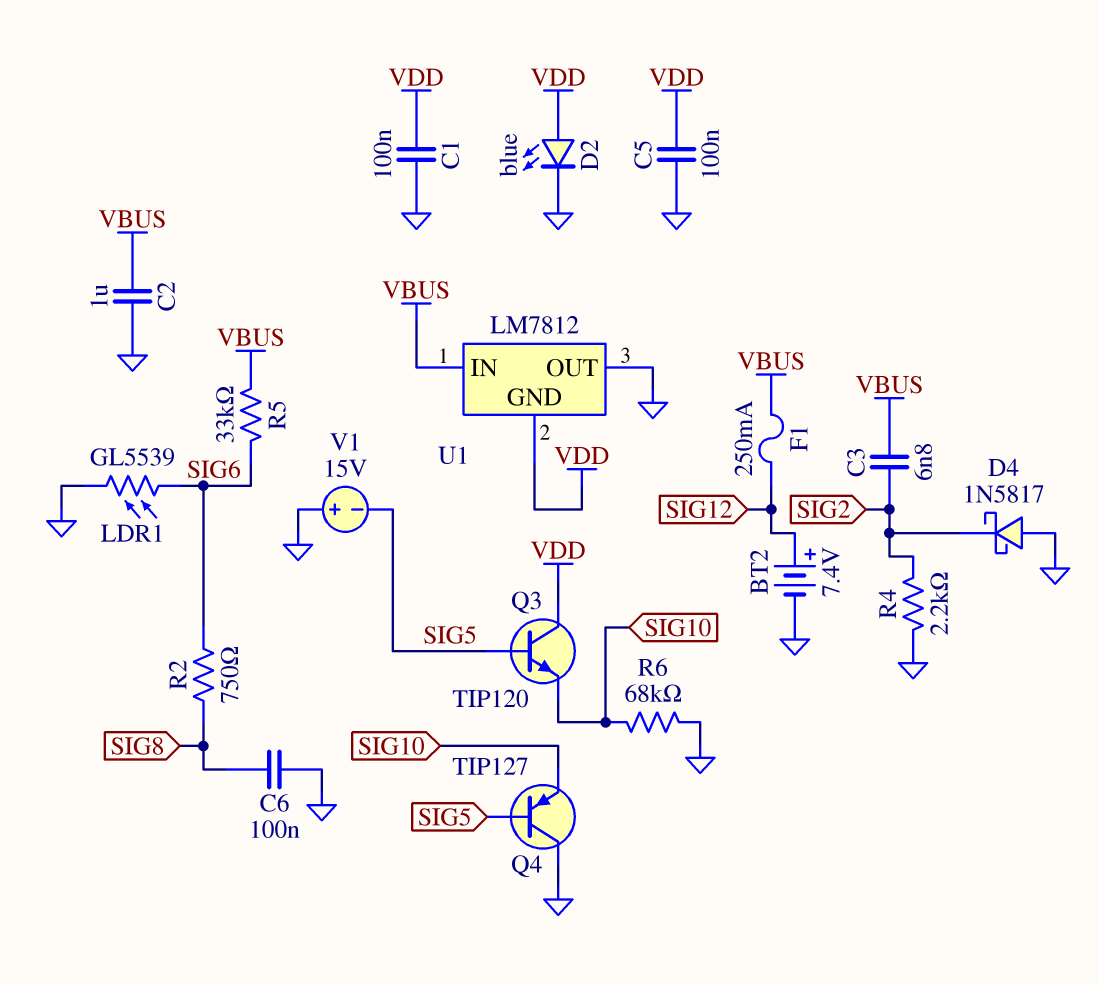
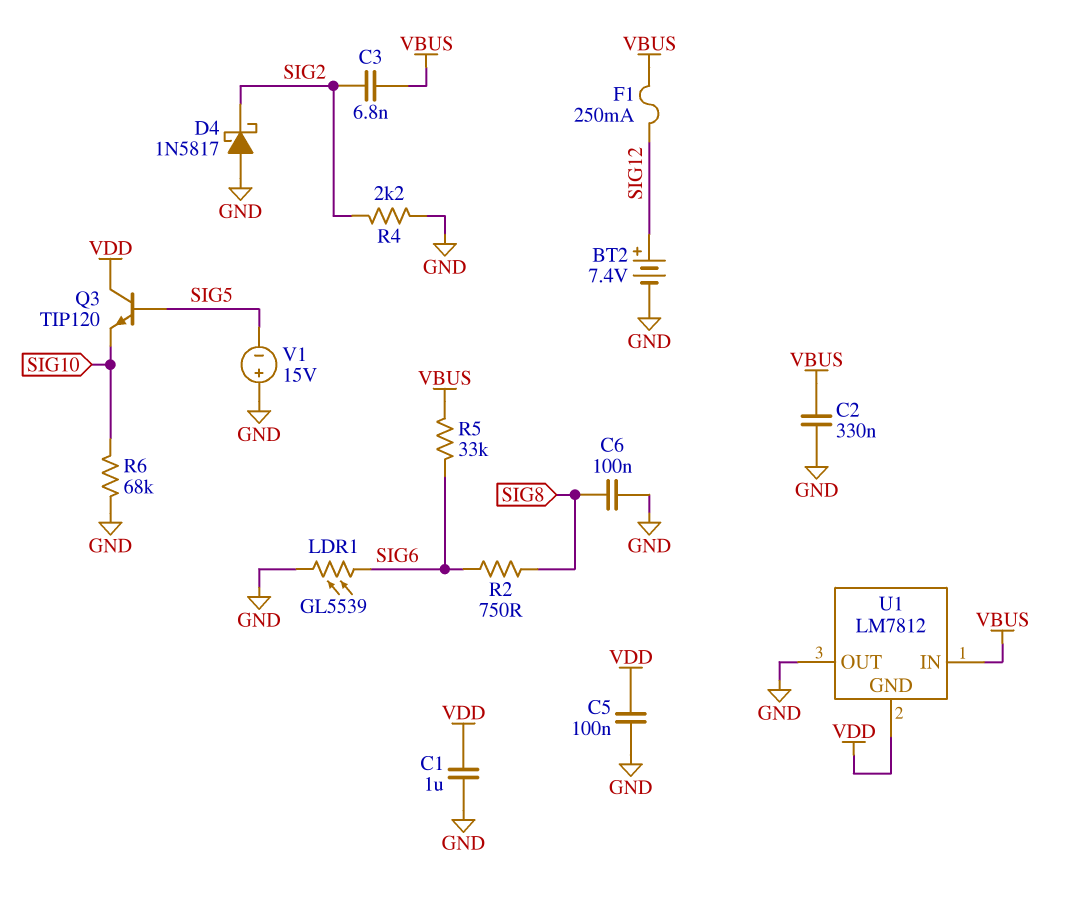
C1: 100nF (GND, VDD) -> 1uF (GND, VDD)
C2: 1uF (GND, VBUS) -> 330nF (GND, VBUS)
D2: LED blue (A VDD, K GND) -> none
Q4: PNP TIP127 (B SIG5, C GND, E SIG10) -> none

